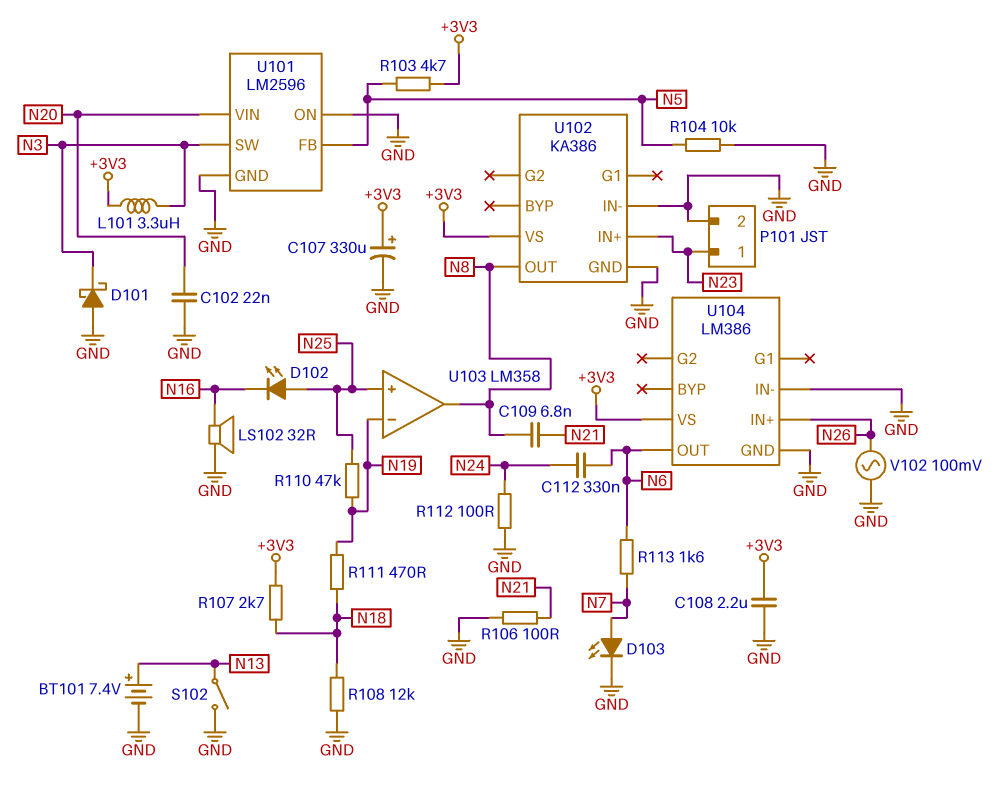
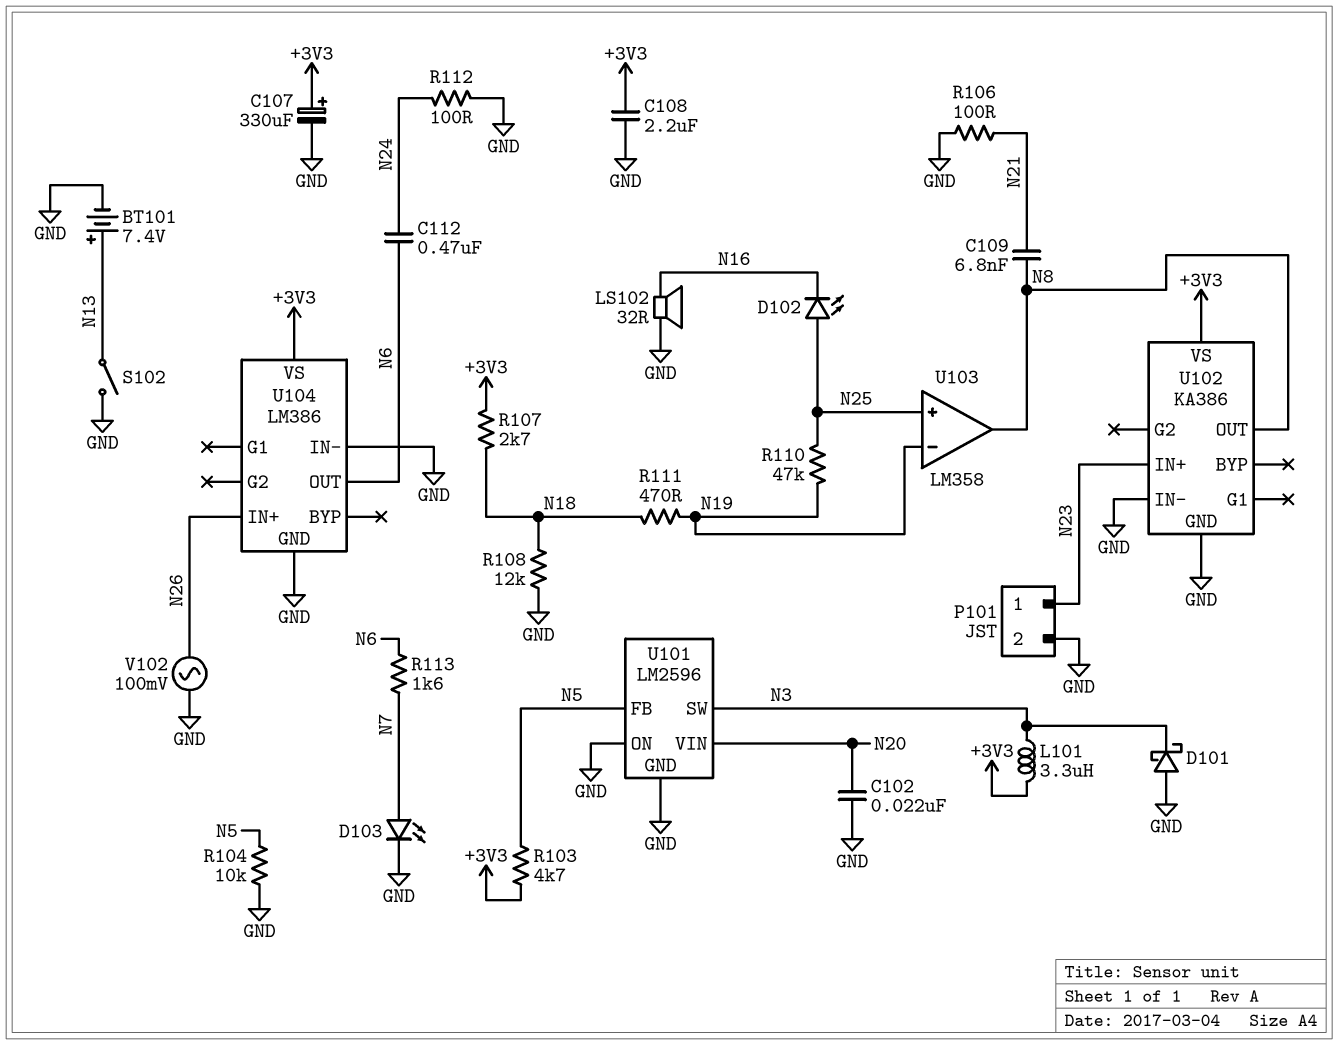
C112: 330nF (N6, N24) -> 470nF (N6, N24)

